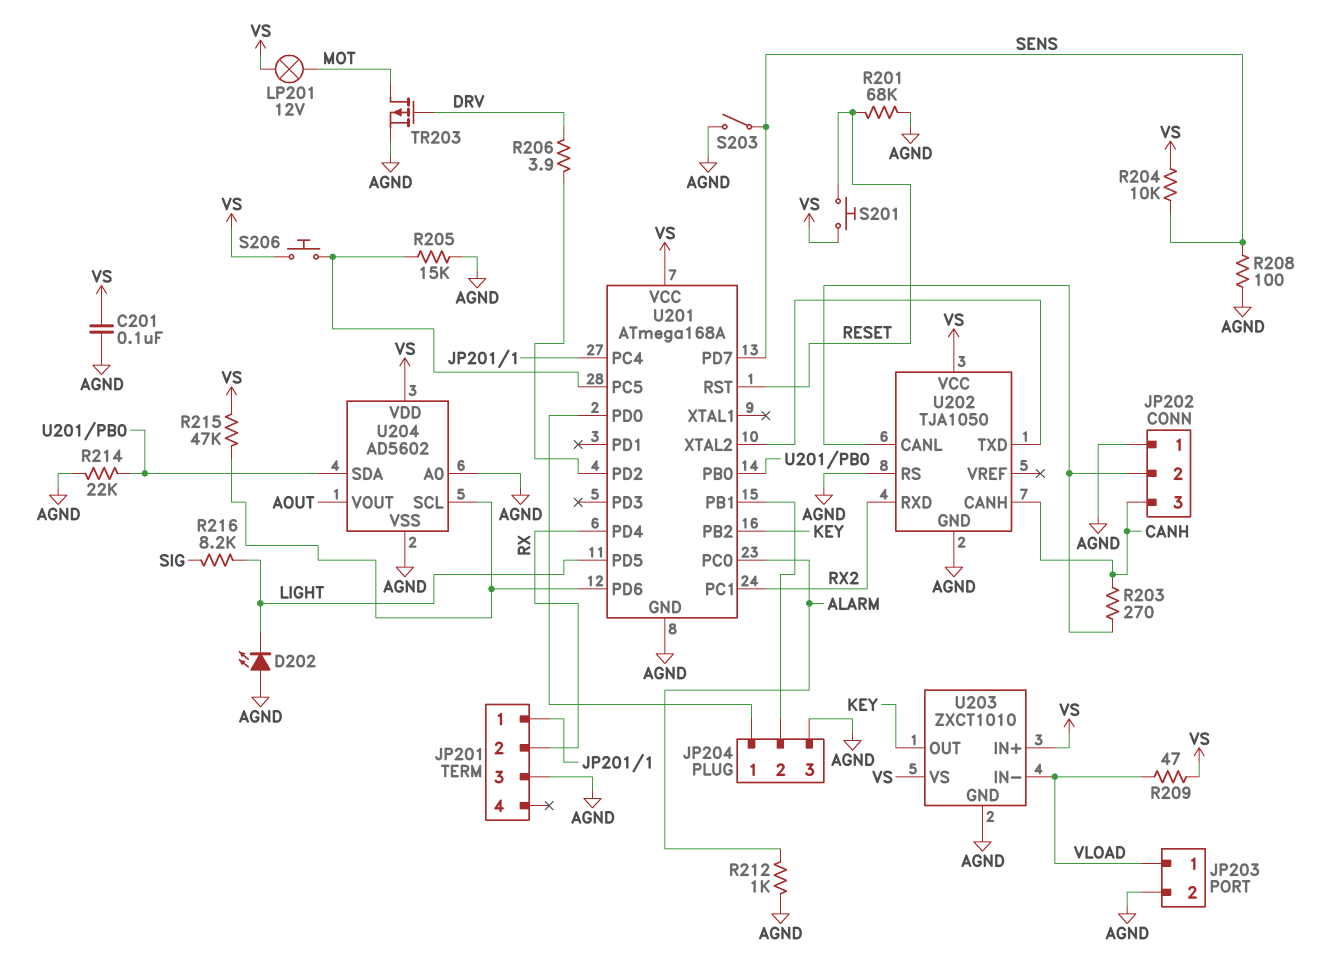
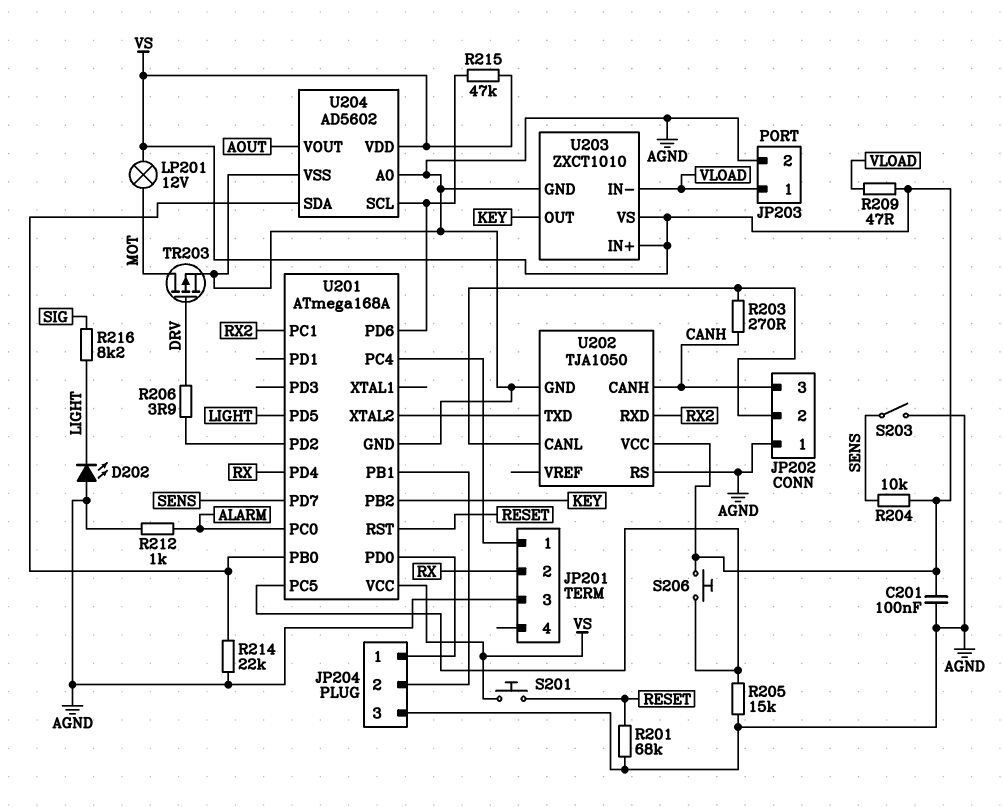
R208: 100 (AGND, SENS) -> none

